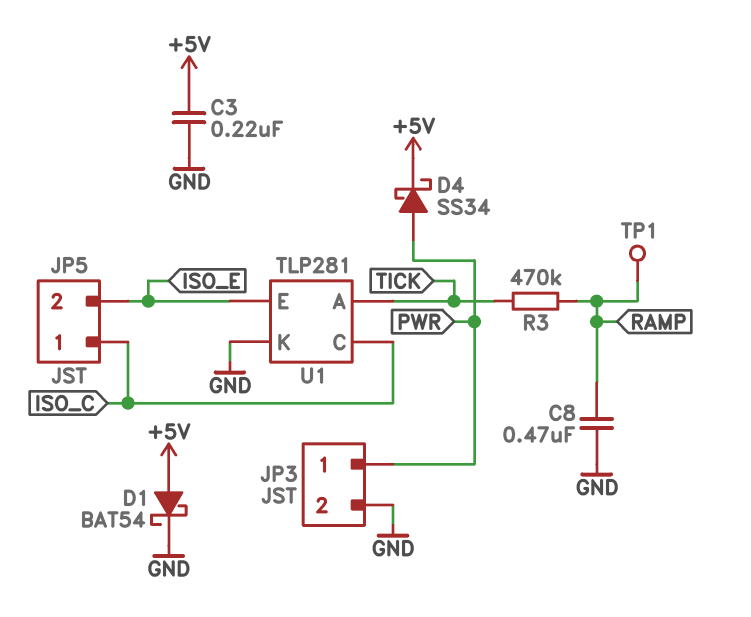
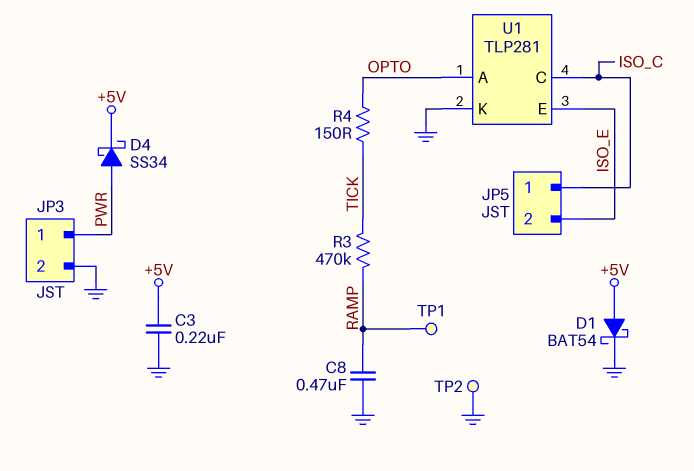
R4: none -> 150 (OPTO, TICK)
TP2: none -> test point (GND)
U1 pin A: TICK -> OPTO

